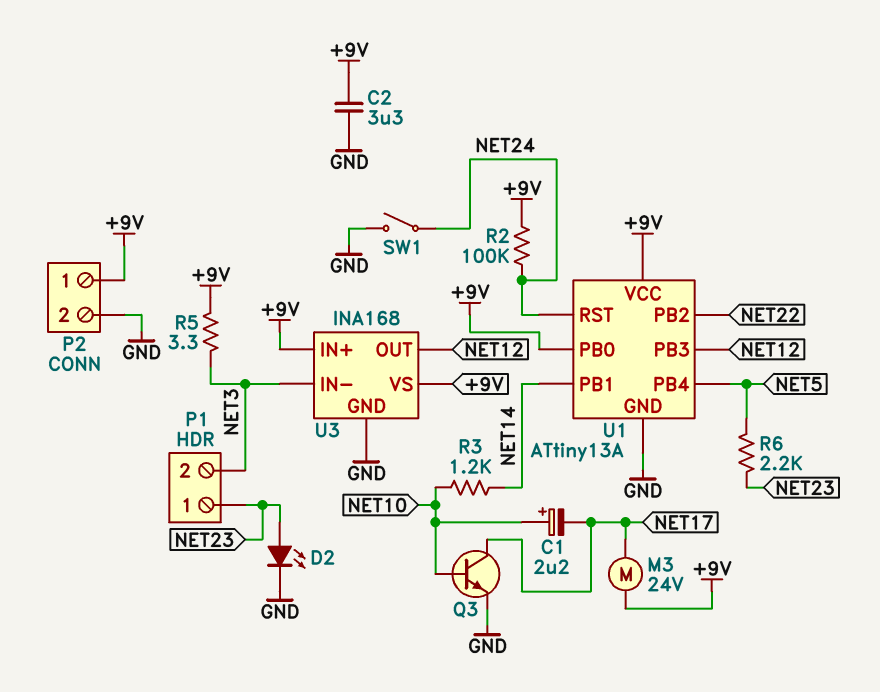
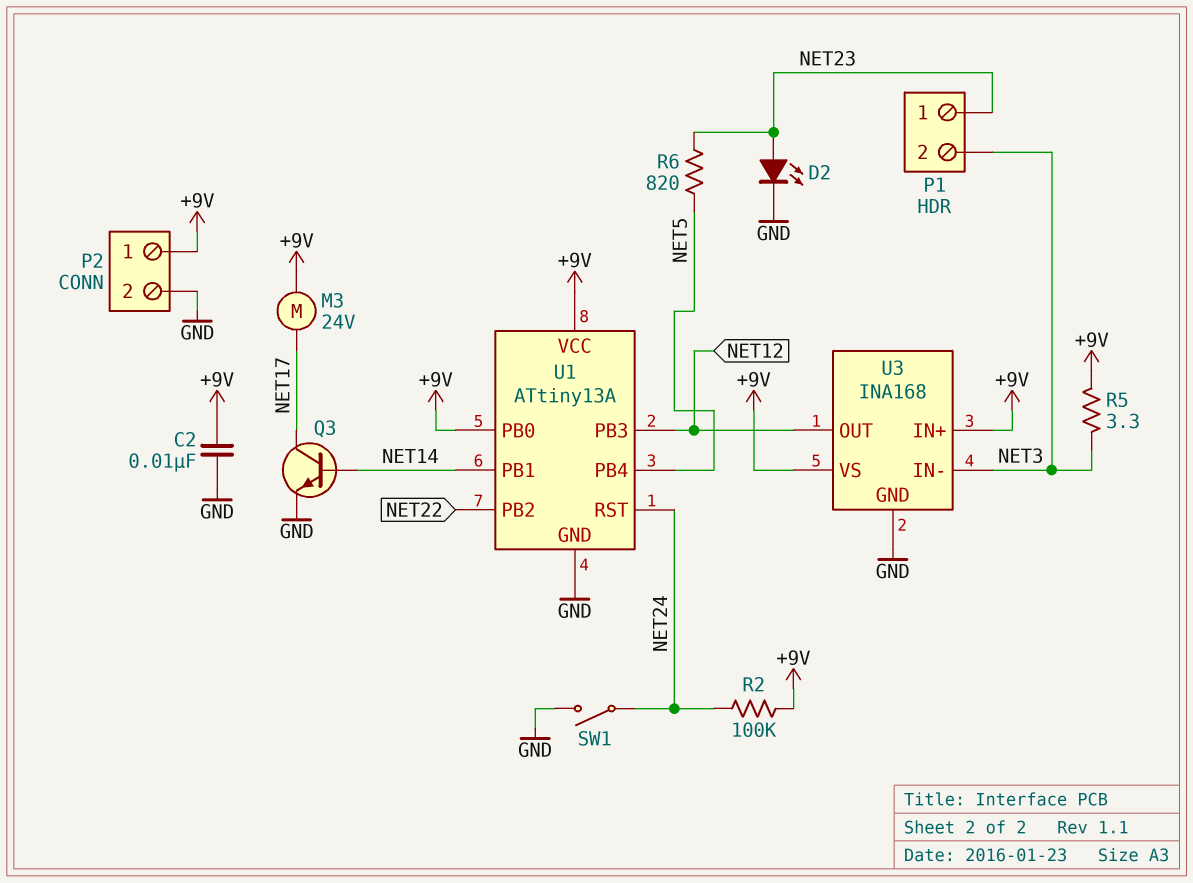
C1: 2.2uF (plus NET10, minus NET17) -> none
C2: 3.3uF (+9V, GND) -> 10nF (+9V, GND)
Q3: NPN (B NET10, C NET17, E GND) -> NPN (B NET14, C NET17, E GND)
R3: 1.2k (NET10, NET14) -> none
R6: 2.2k (NET5, NET23) -> 820 (NET5, NET23)

